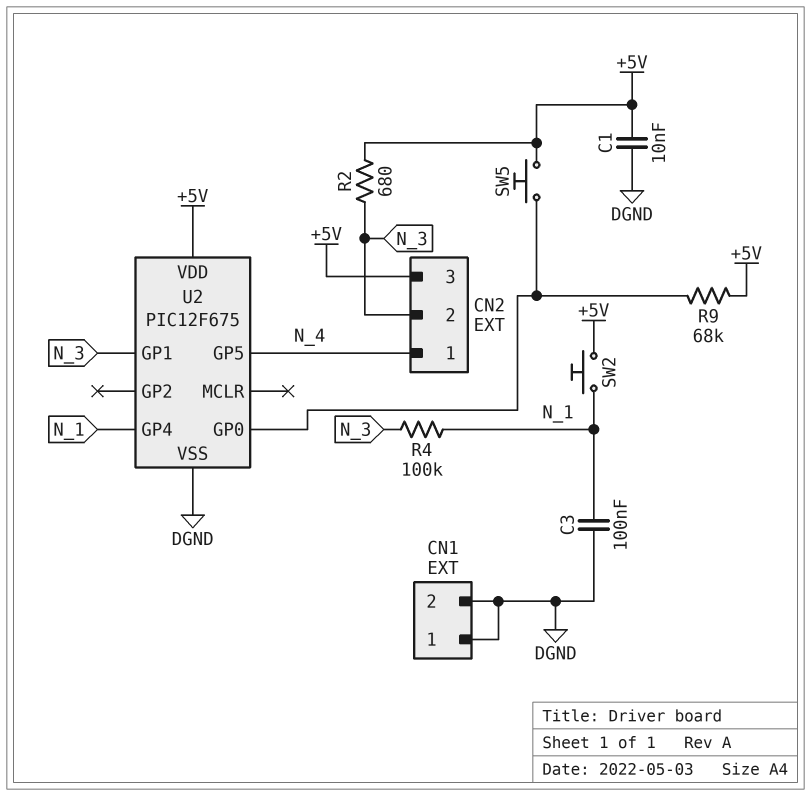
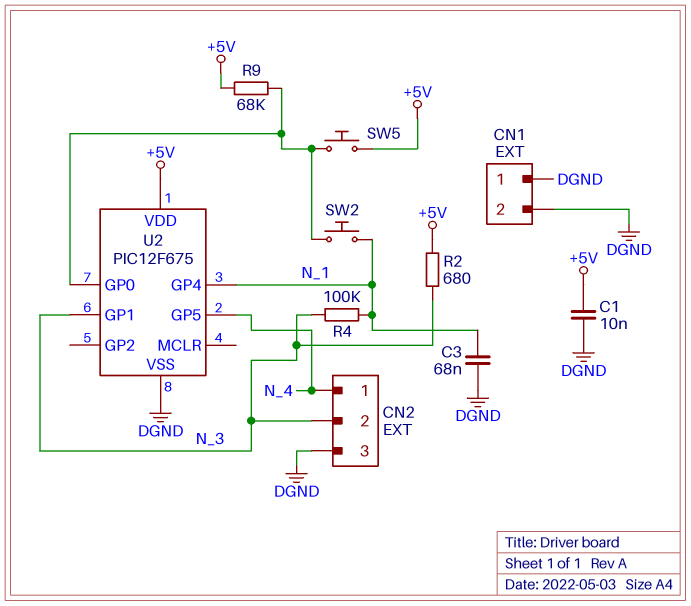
C3: 100nF (DGND, N_1) -> 68nF (DGND, N_1)
CN2 pin 3: +5V -> DGND
SW2: button (+5V, N_1) -> button (N_1, U2/GP0)

